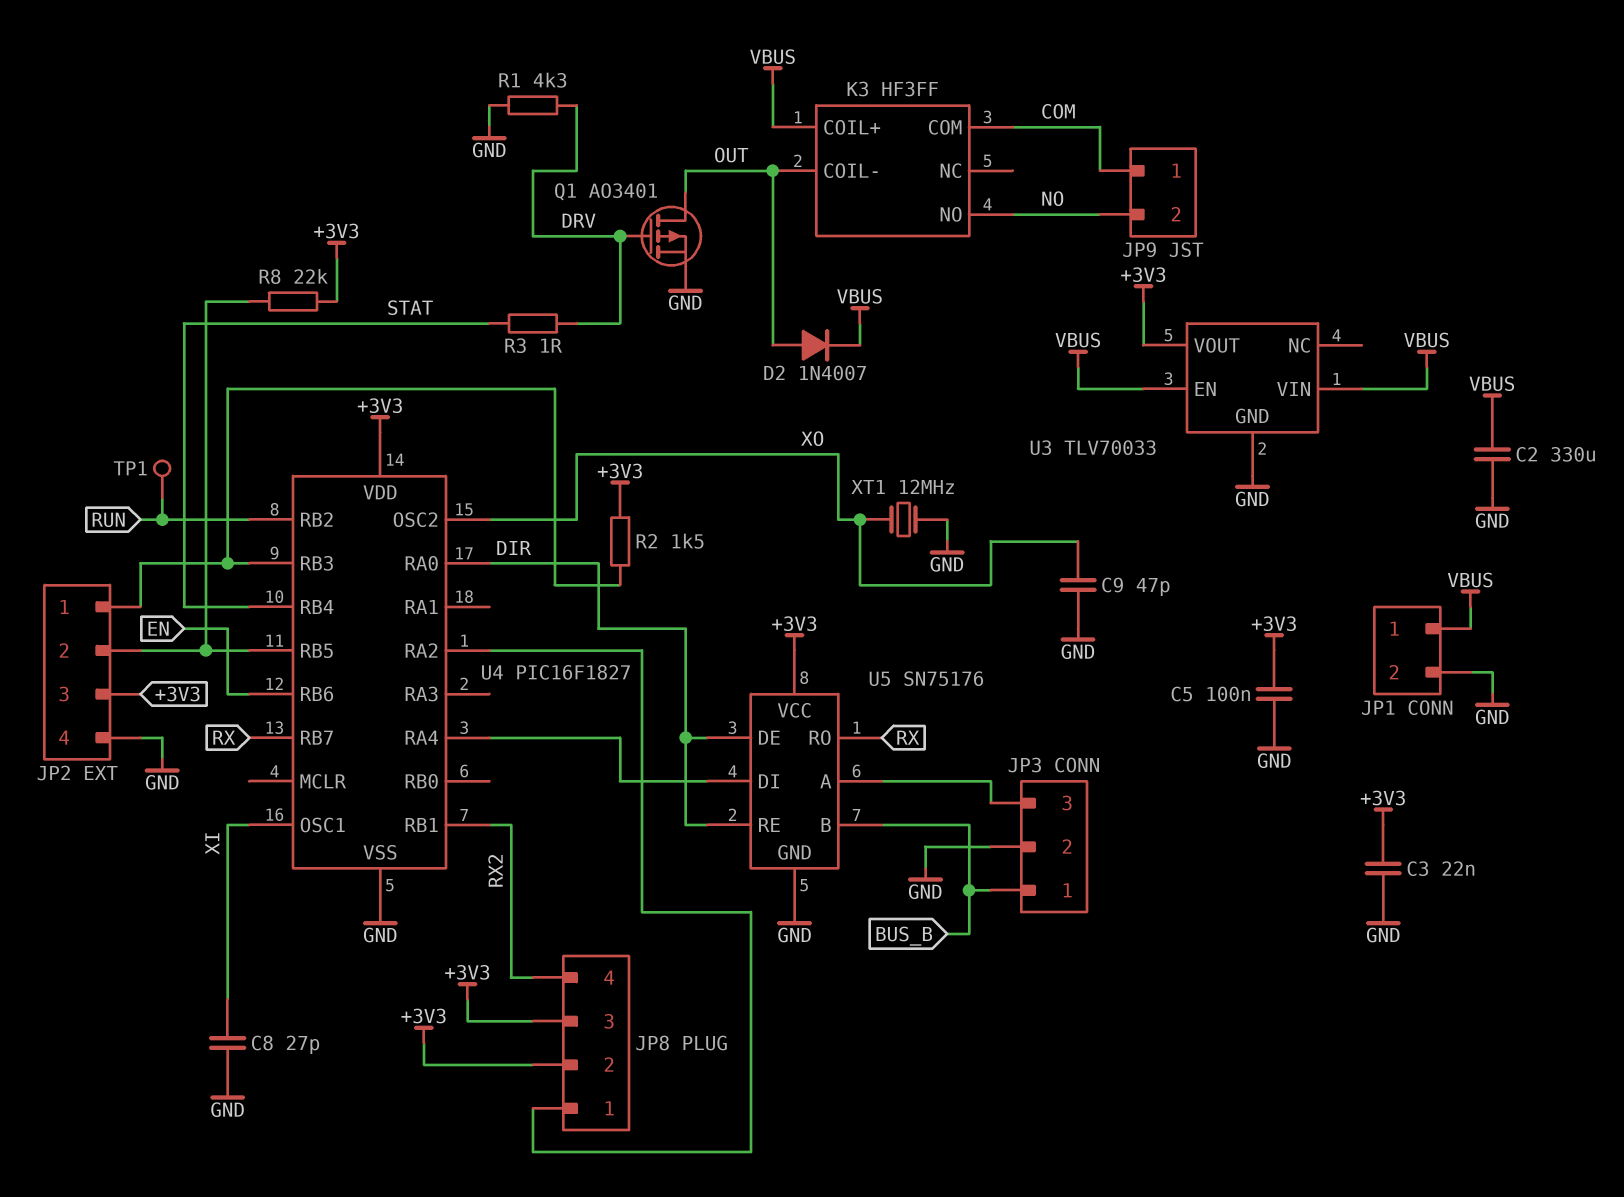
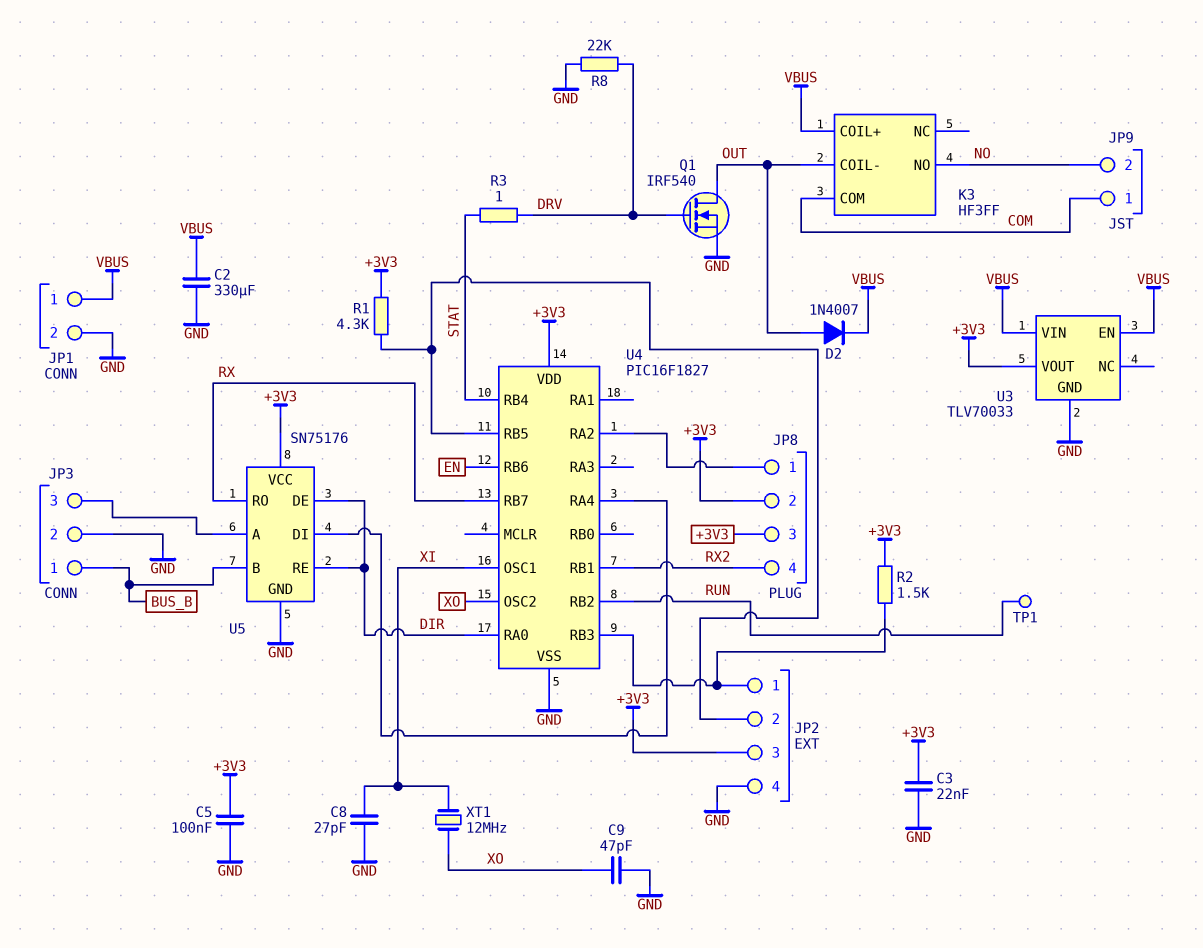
Q1: PMOS AO3401 (G DRV, D OUT, S GND) -> NMOS IRF540 (G DRV, D OUT, S GND)
R1: 4.3k (DRV, GND) -> 4.3k (+3V3, JP2/2)
R8: 22k (+3V3, JP2/2) -> 22k (DRV, GND)
XT1: 12MHz (GND, XO) -> 12MHz (XI, XO)

